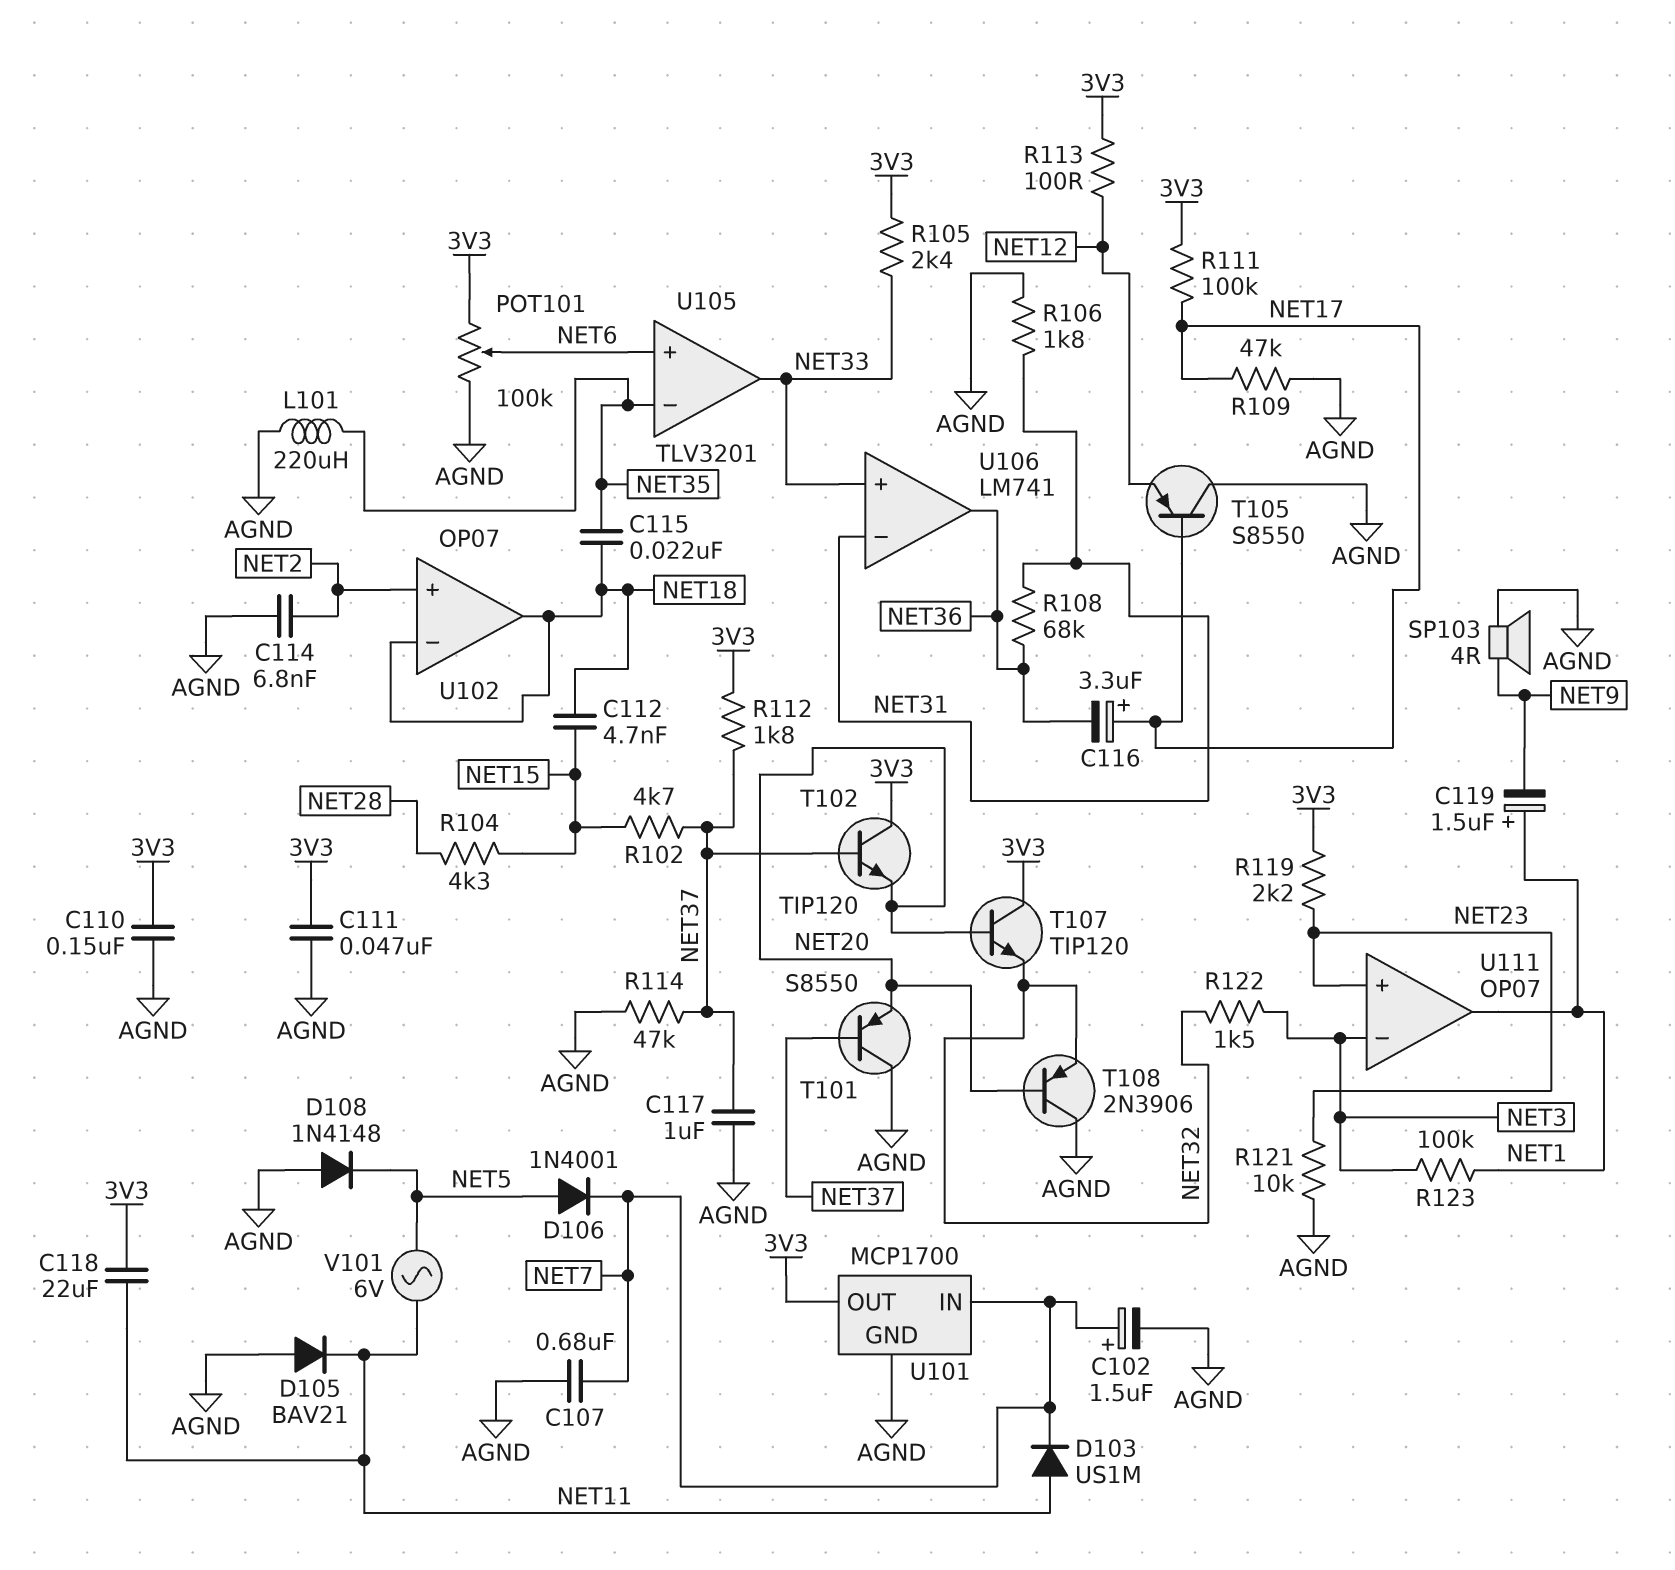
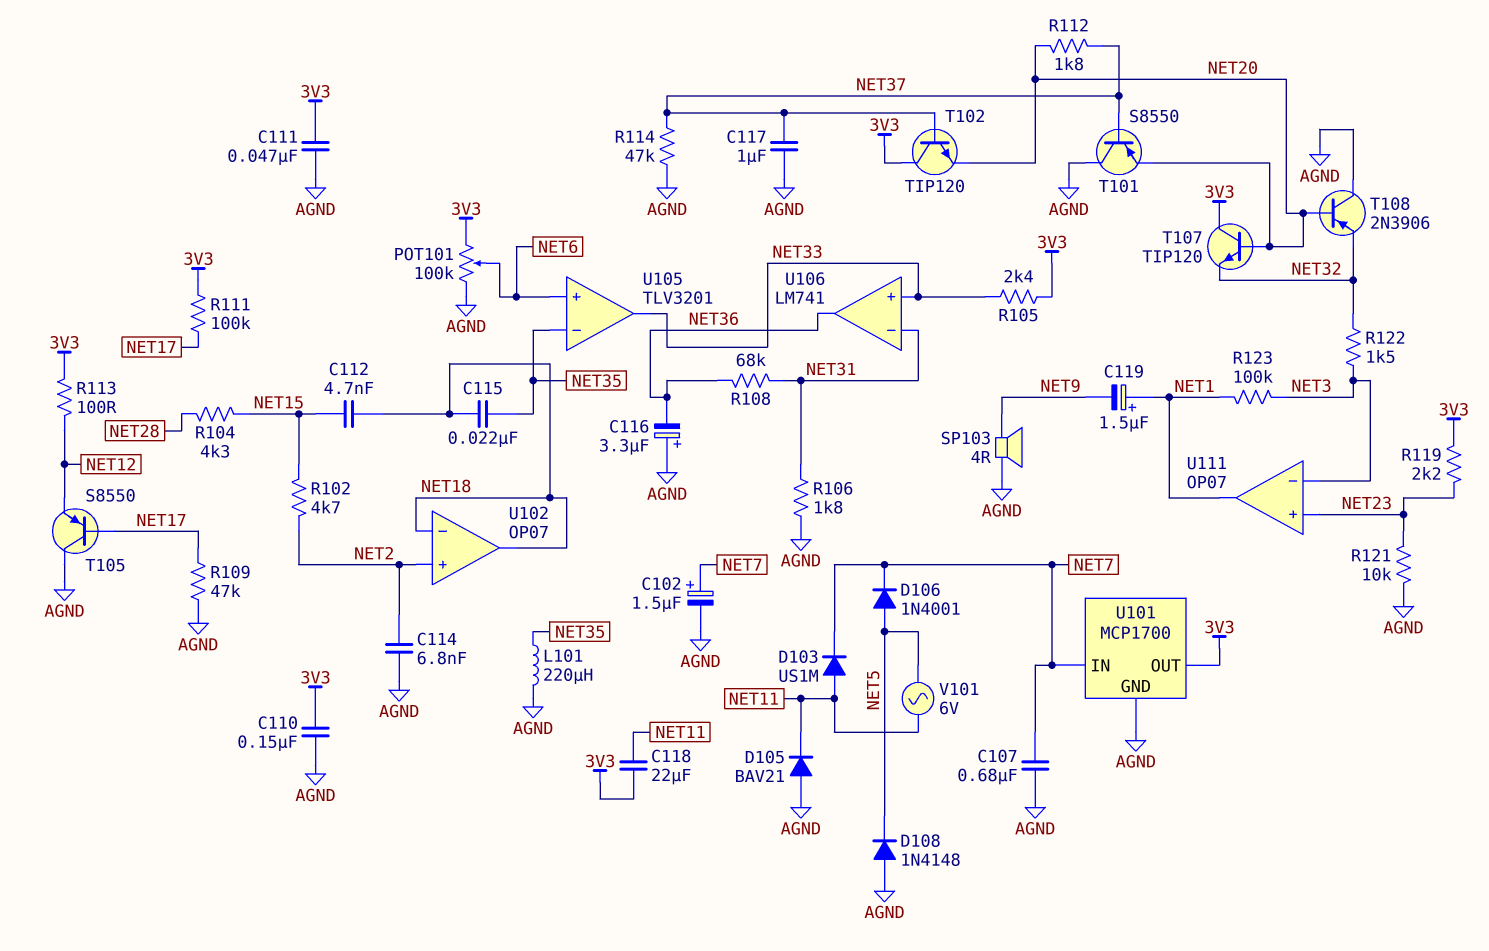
C116: 3.3uF (plus NET17, minus NET36) -> 3.3uF (plus AGND, minus NET36)
R102: 4.7k (NET15, NET37) -> 4.7k (NET2, NET15)
R112: 1.8k (3V3, NET37) -> 1.8k (NET20, NET37)

